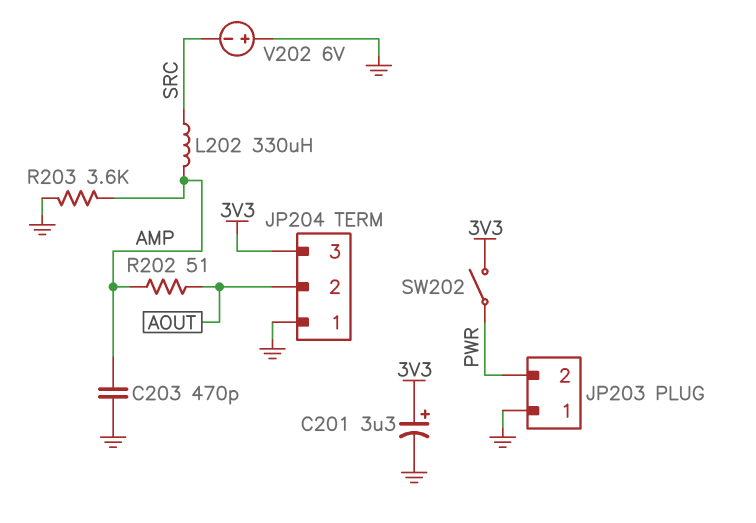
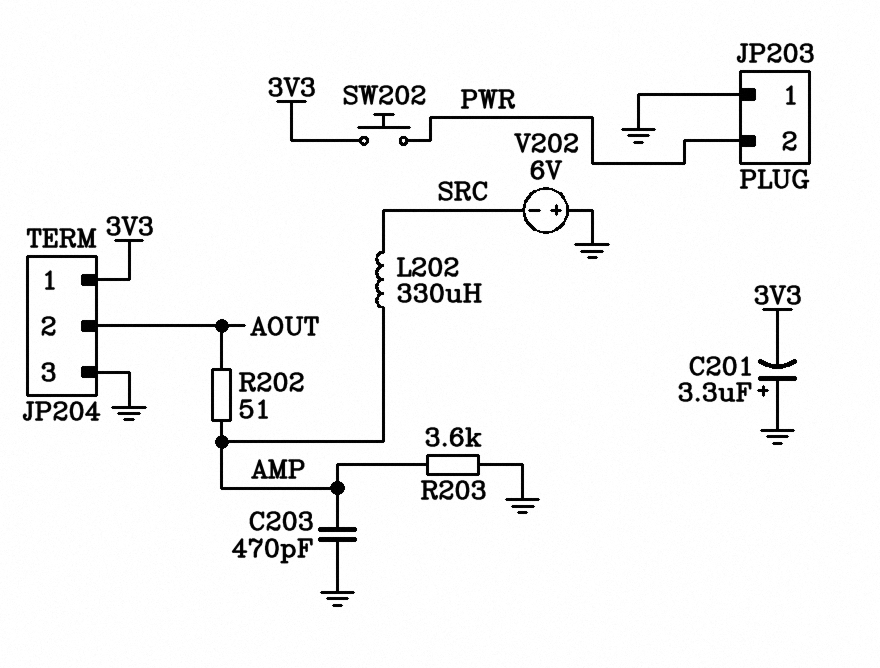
C201: 3.3uF (plus 3V3, minus GND) -> 3.3uF (plus GND, minus 3V3)
JP204 pin 1: GND -> 3V3
JP204 pin 3: 3V3 -> GND
SW202: switch (3V3, PWR) -> button (3V3, PWR)

